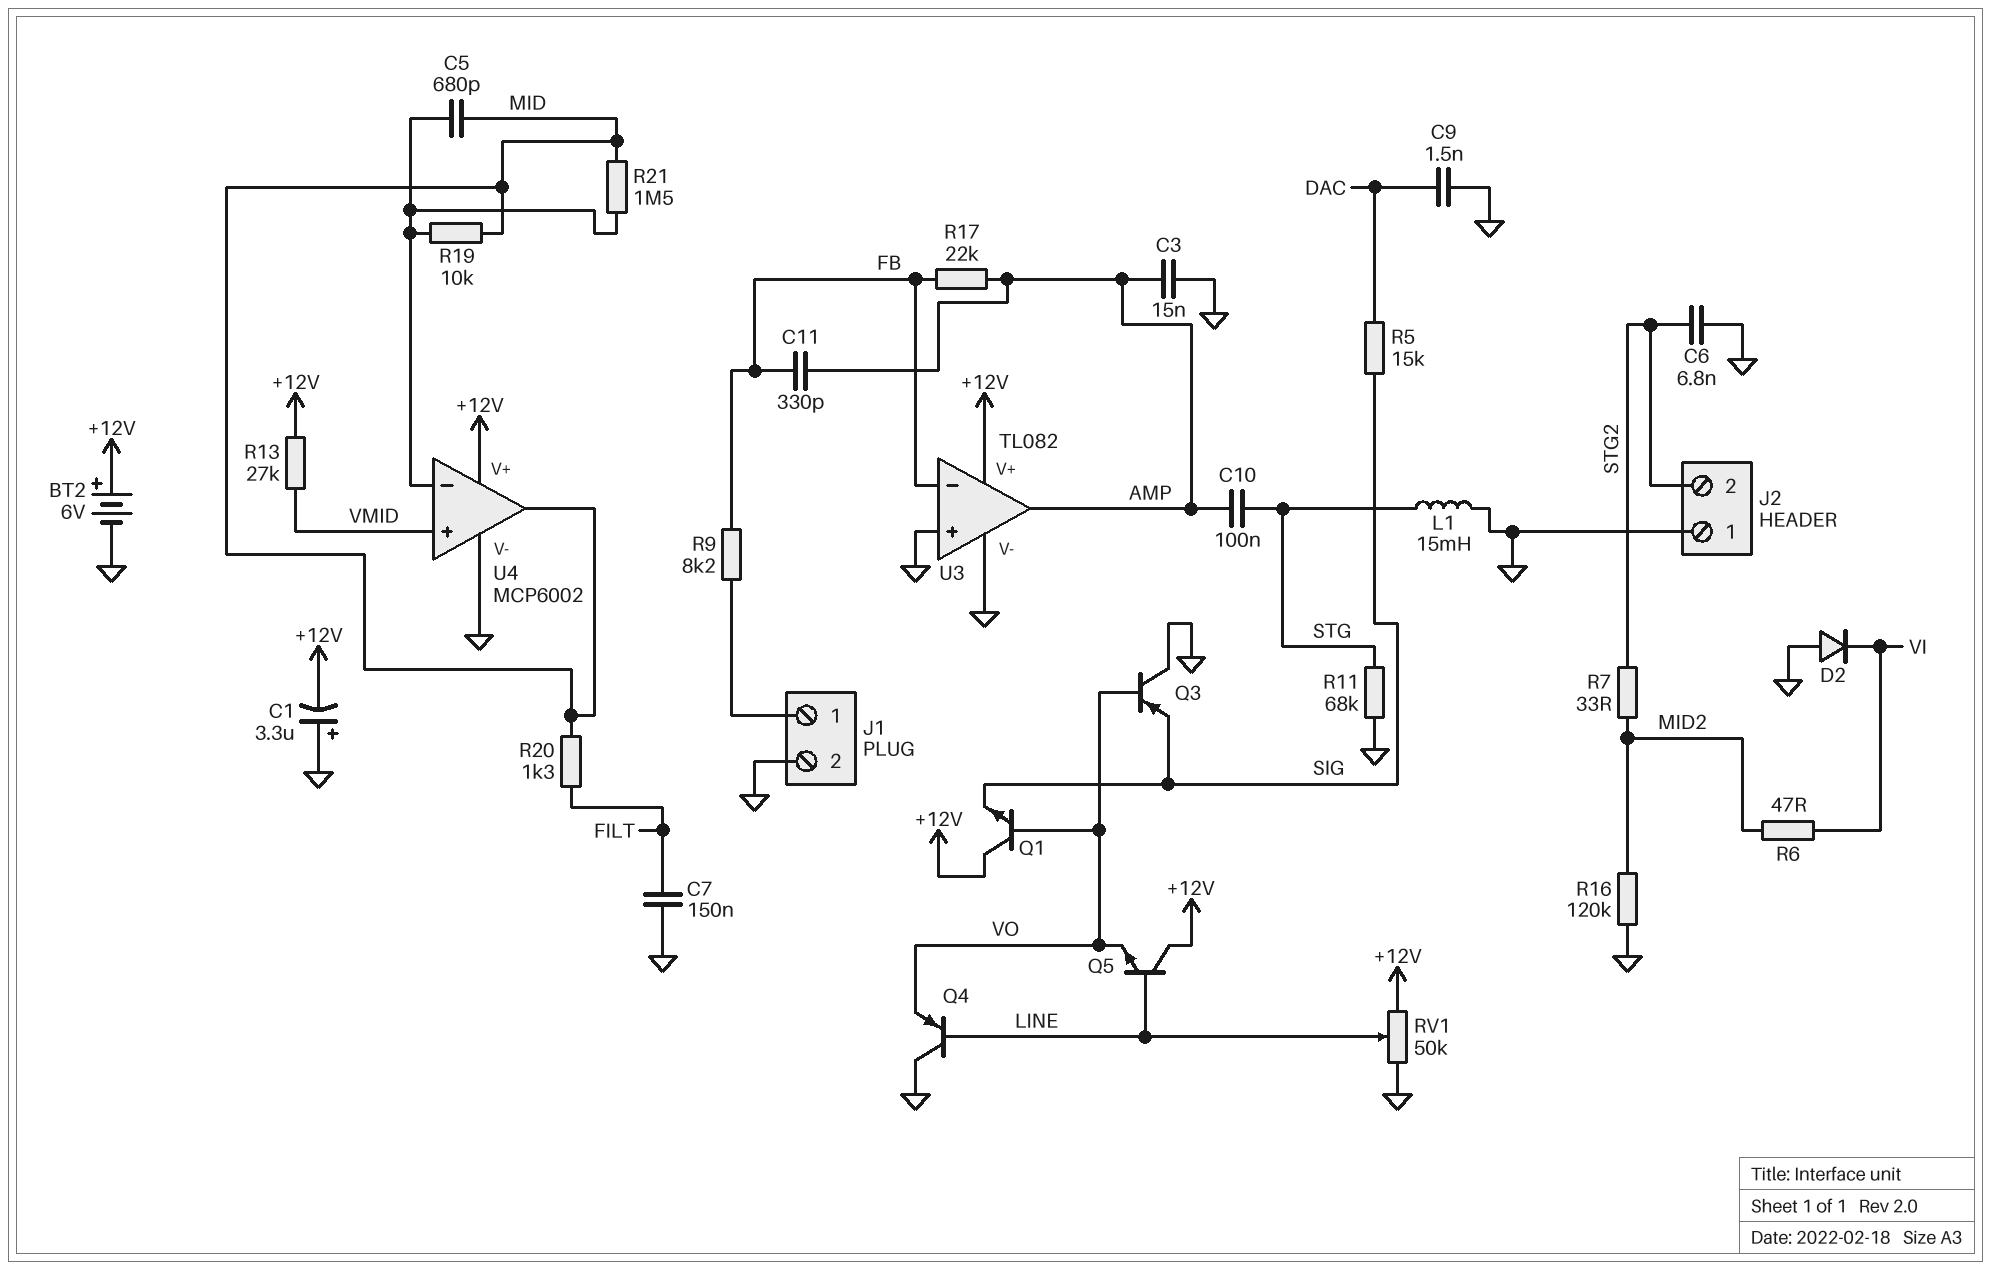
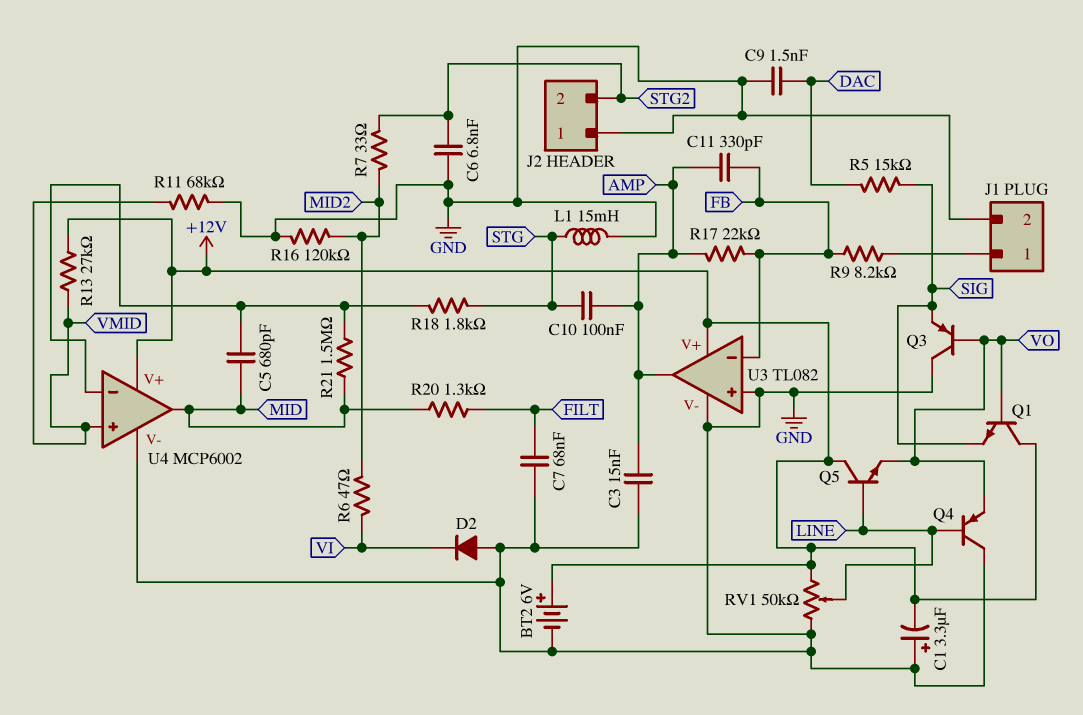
C7: 150nF (FILT, GND) -> 68nF (FILT, GND)
R11: 68k (GND, STG) -> 68k (GND, VMID)
R18: none -> 1.8k (STG, U4/in-)
R19: 10k (MID, U4/in-) -> none

